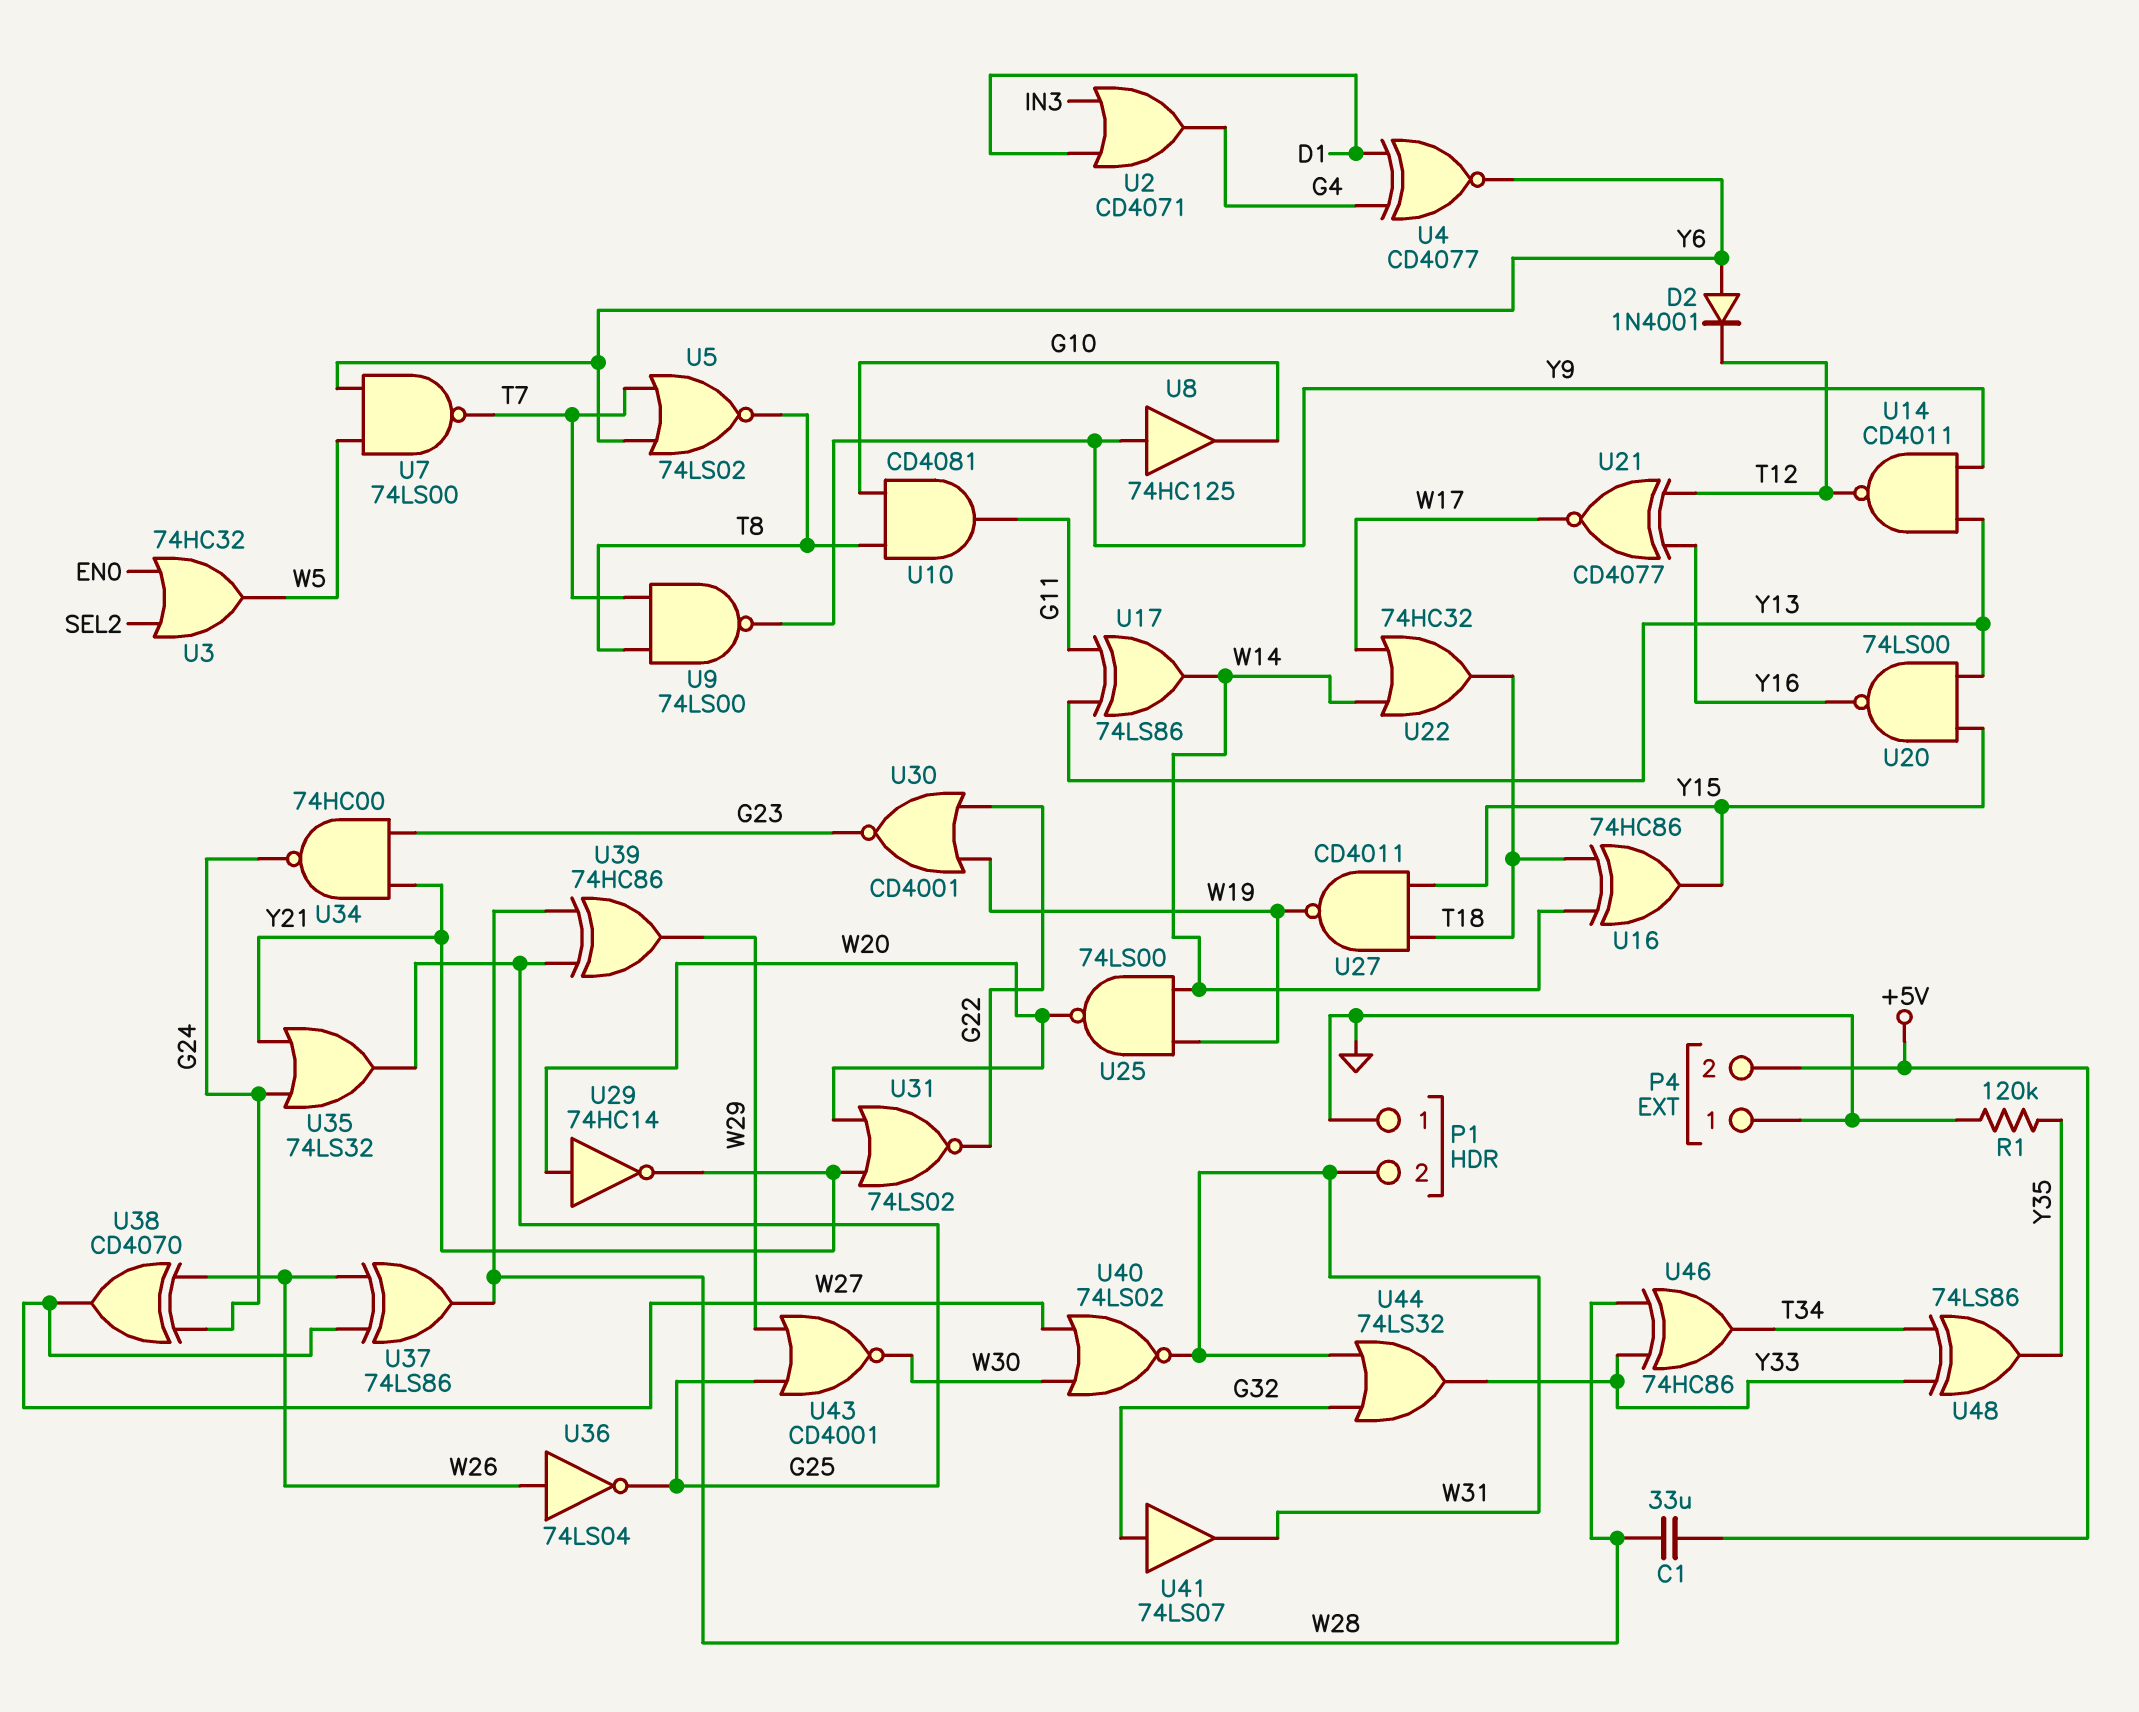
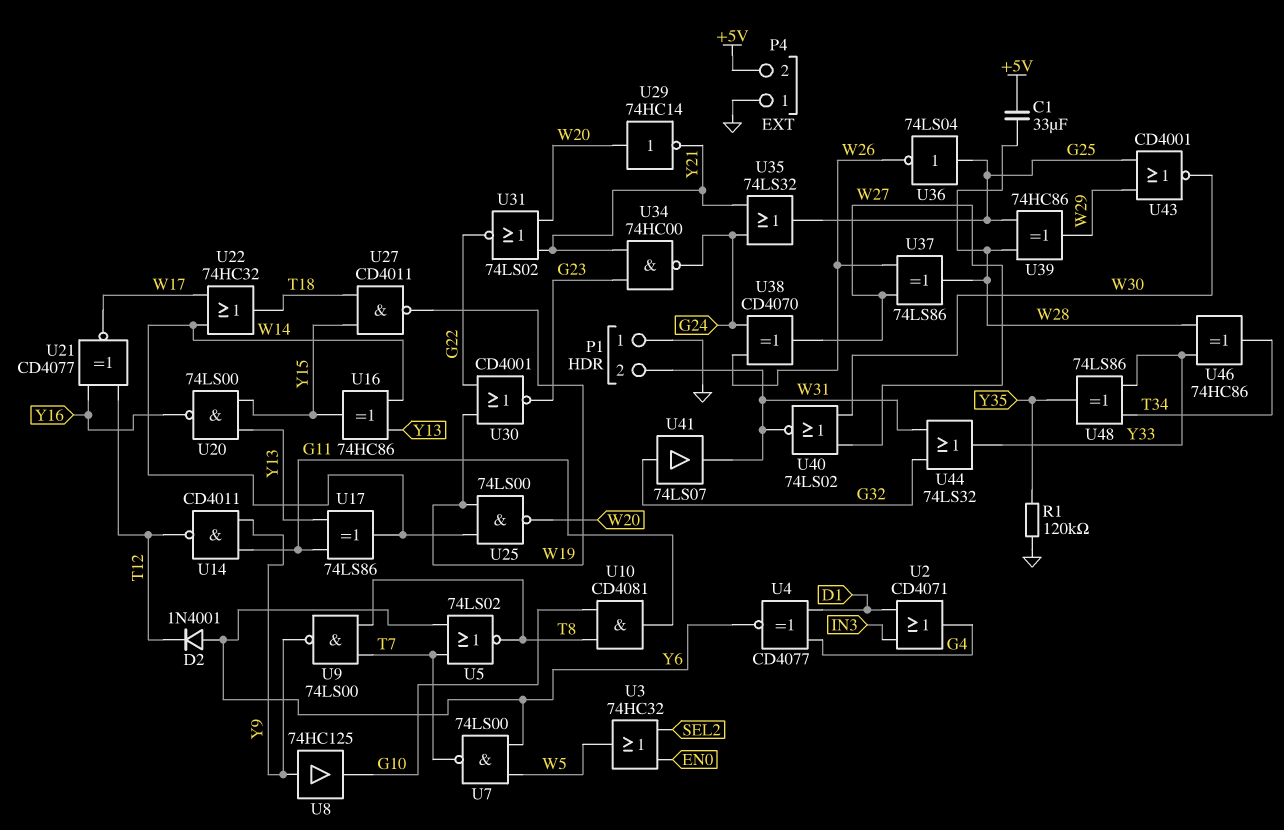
U14: NAND CD4011 (in Y9, in Y13, out T12) -> NAND CD4011 (in G11, in Y9, out T12)
U16: XOR 74HC86 (in T18, in W14, out Y15) -> XOR 74HC86 (in W14, in Y13, out Y15)
U36: NOT 74LS04 (in W26, out G25) -> NOT 74LS04 (in G25, out W26)

